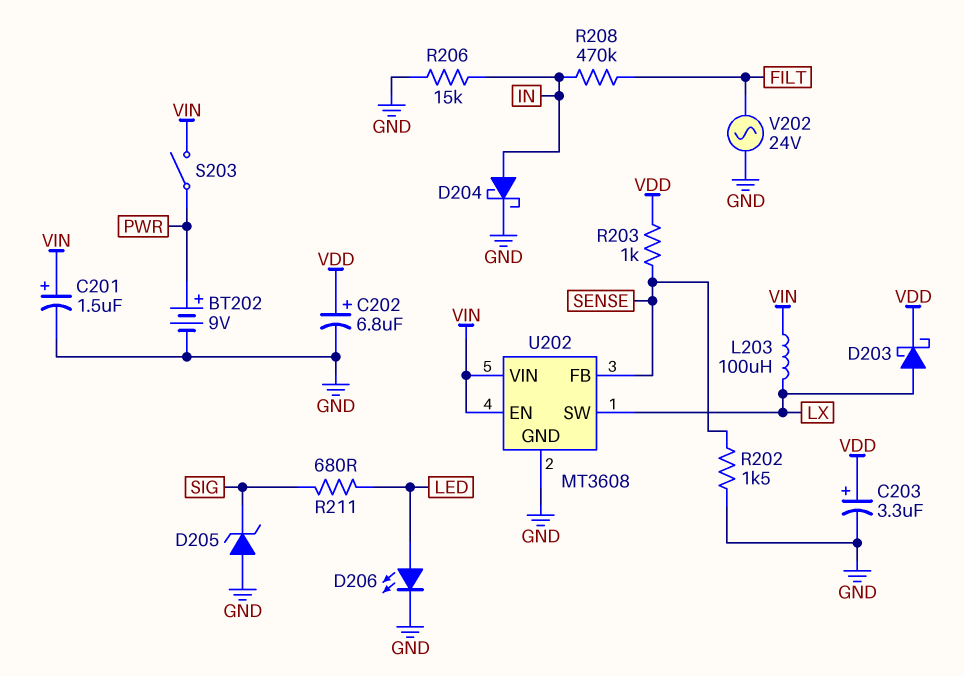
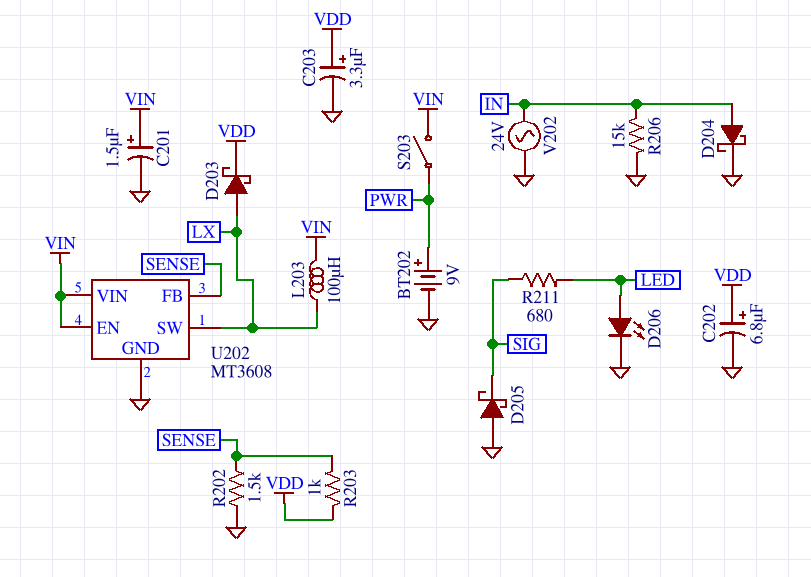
D205: zener (A GND, K SIG) -> schottky (A GND, K SIG)
R208: 470k (FILT, IN) -> none
V202: AC 24V (FILT, GND) -> AC 24V (GND, IN)

